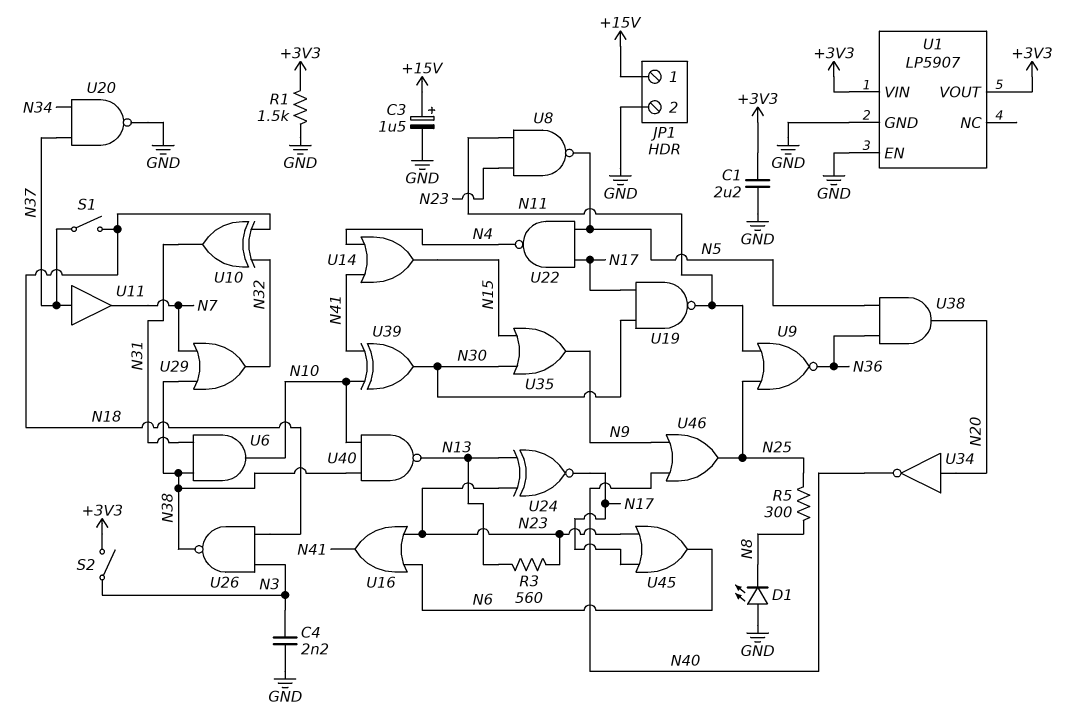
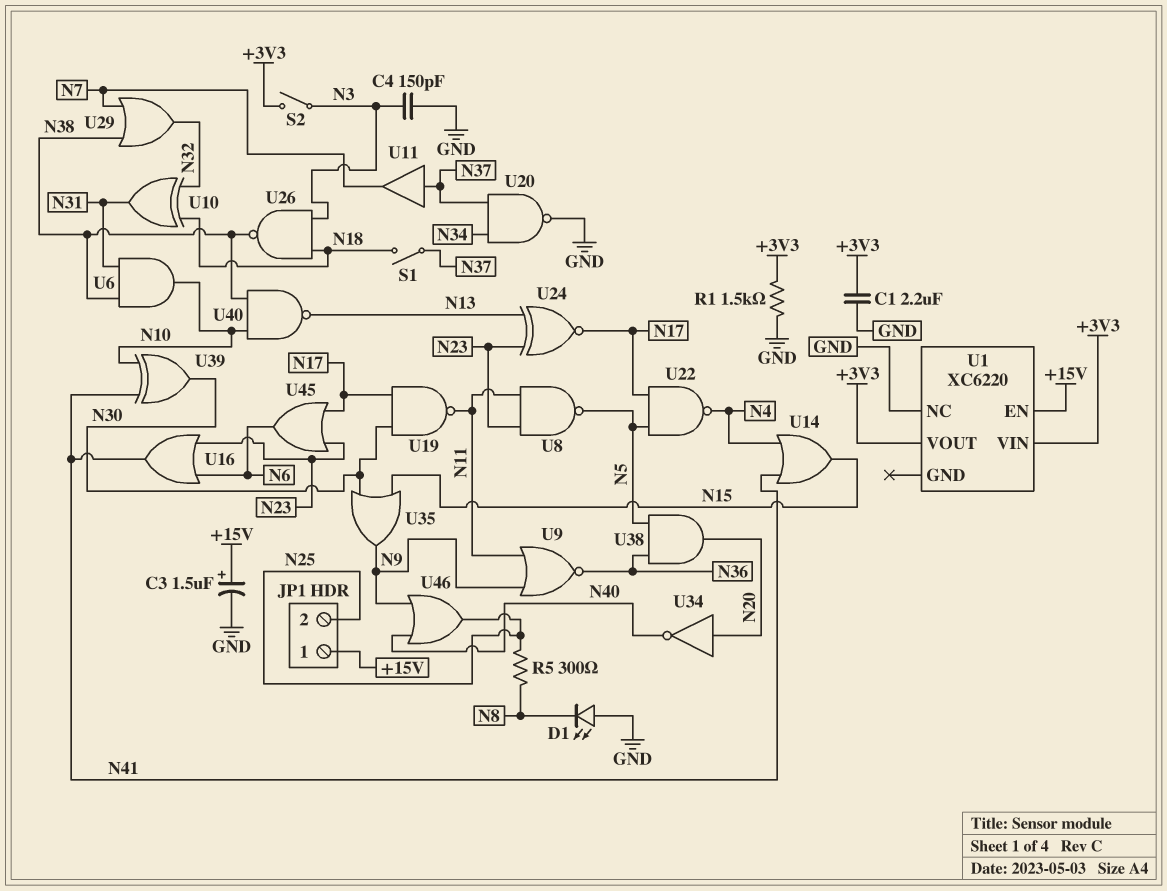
C4: 2.2nF (GND, N3) -> 150pF (GND, N3)
JP1 pin 2: GND -> N25
R3: 560 (N13, N23) -> none
U1: LP5907 -> XC6220
U1 pin EN: GND -> +15V
U1 pin GND: GND -> none
U1 pin NC: none -> GND
U9: NOR (in N11, in N25, out N36) -> NOR (in N9, in N11, out N36)

